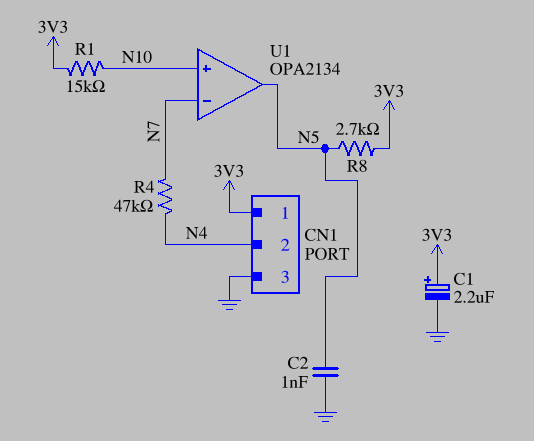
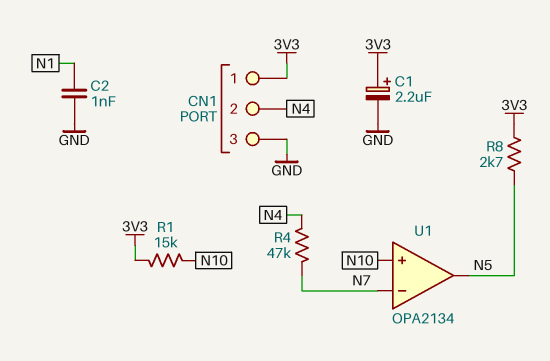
C2: 1nF (GND, N5) -> 1nF (GND, N1)

